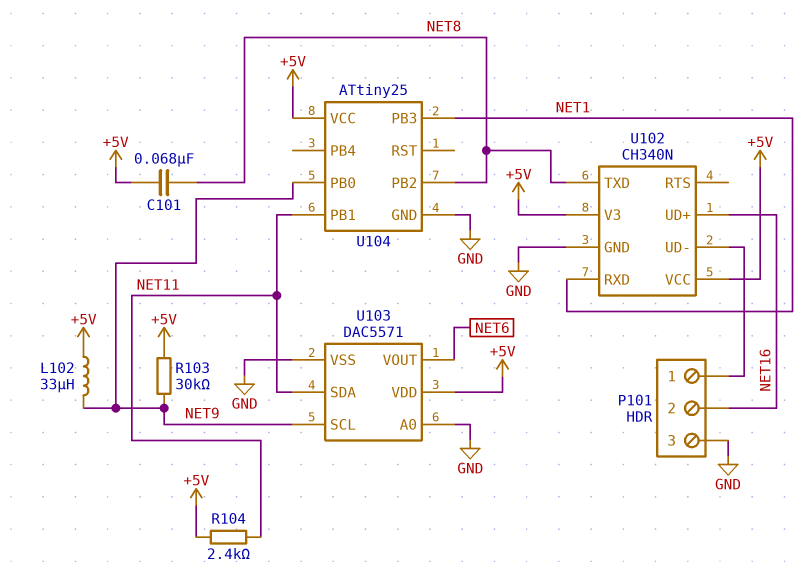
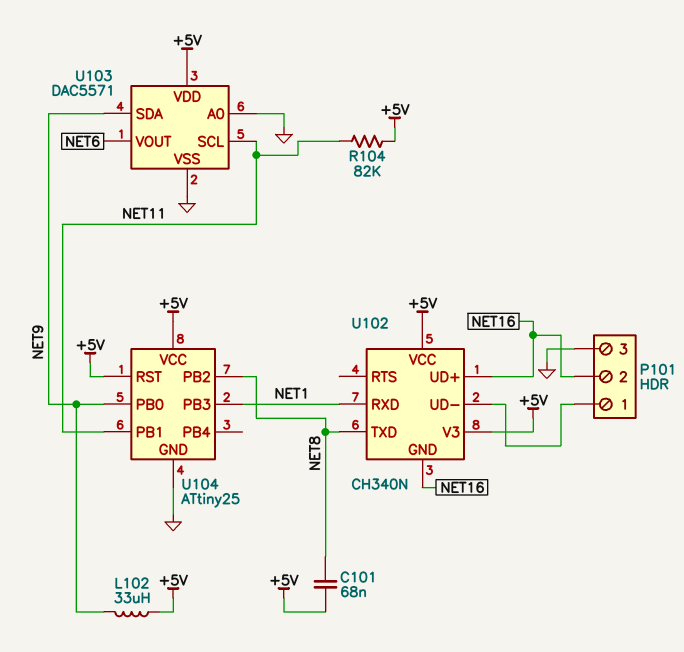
R103: 30k (+5V, NET9) -> none
R104: 2.4k (+5V, NET11) -> 82k (+5V, NET11)
U102 pin GND: GND -> NET16
U103 pin SCL: NET9 -> NET11
U103 pin SDA: NET11 -> NET9
U104 pin RST: none -> +5V

